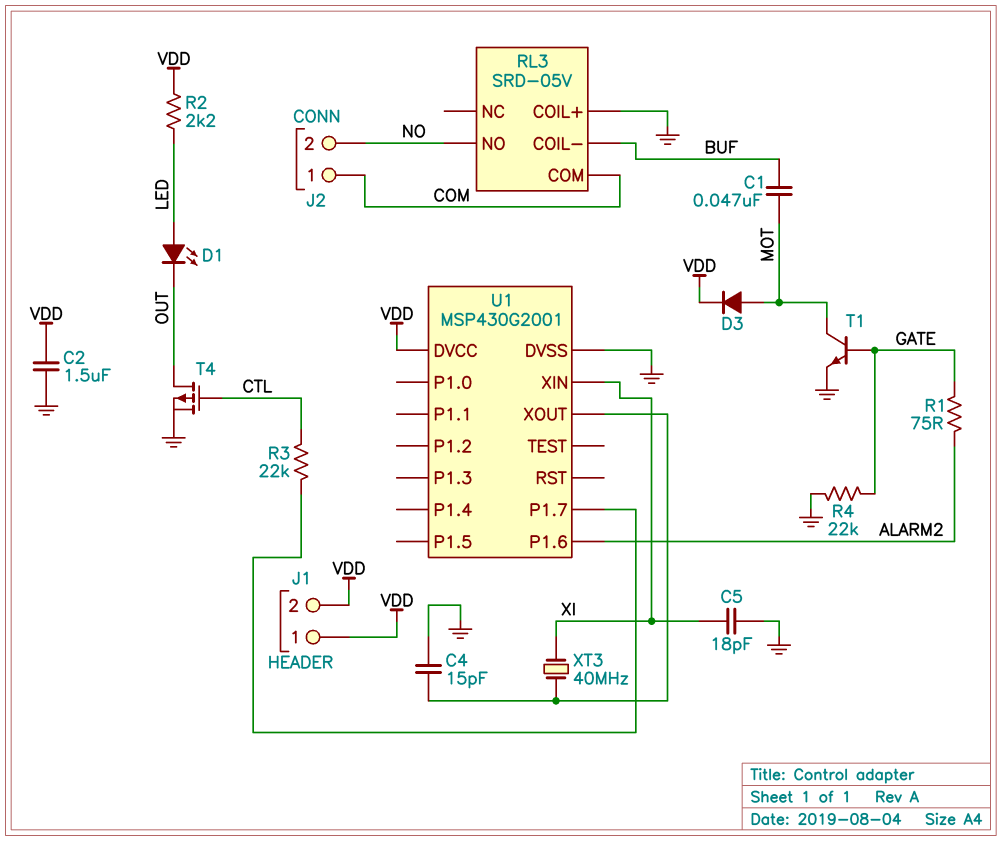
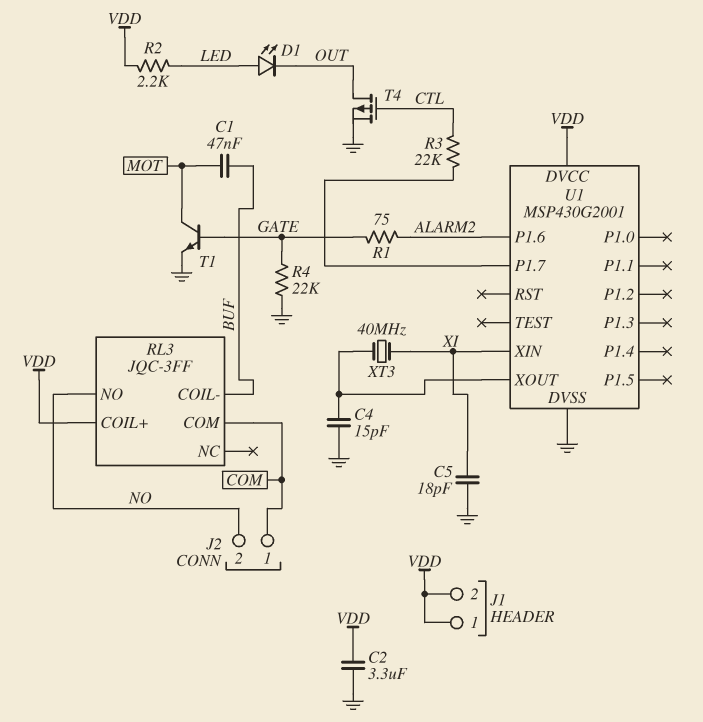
C2: 1.5uF (GND, VDD) -> 3.3uF (GND, VDD)
D3: diode (A MOT, K VDD) -> none
RL3: SRD-05V -> JQC-3FF
RL3 pin COIL+: GND -> VDD

